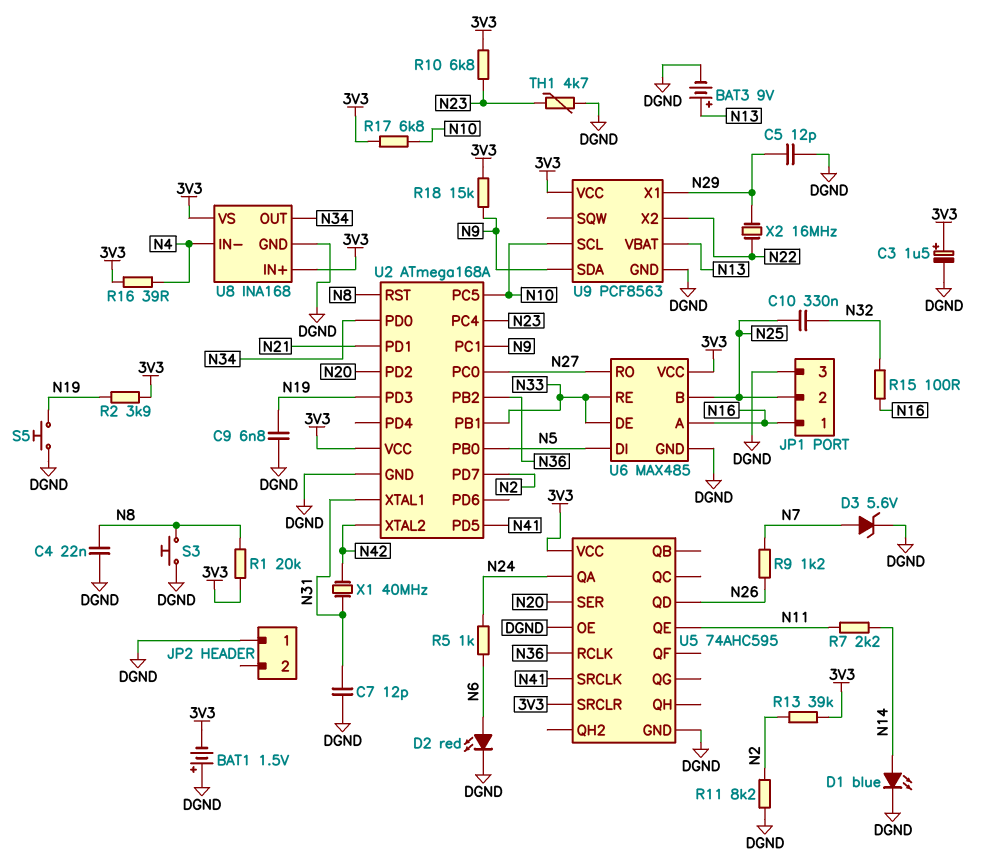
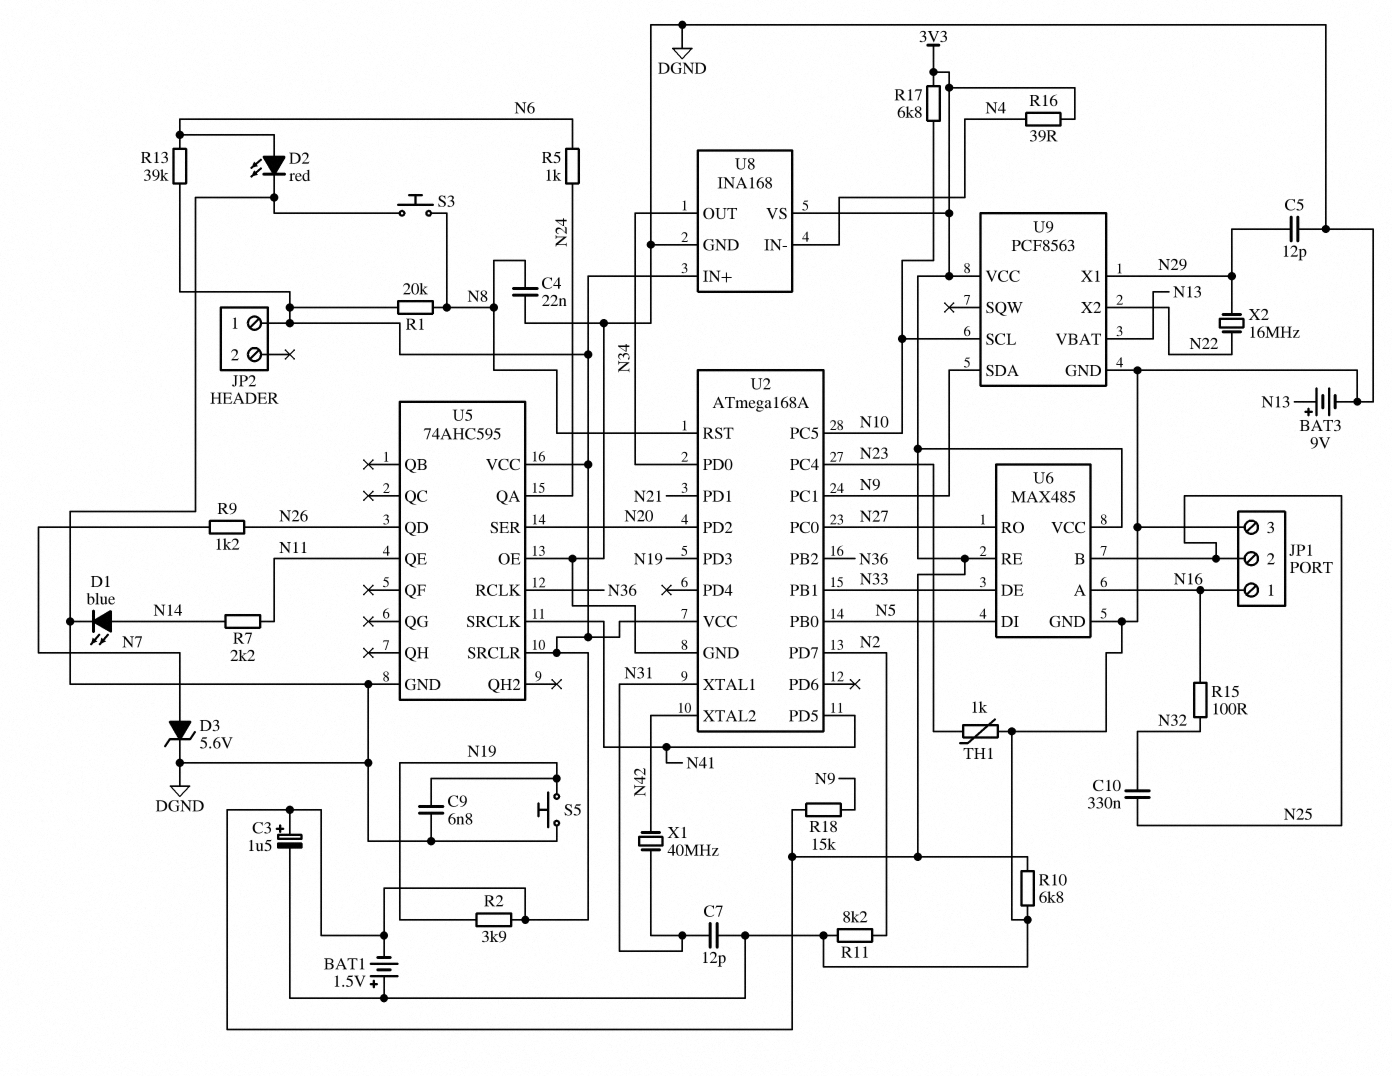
JP2 pin 1: DGND -> 3V3
R10: 6.8k (3V3, N23) -> 6.8k (3V3, DGND)
R13: 39k (3V3, N2) -> 39k (3V3, N6)
TH1: 4.7k (DGND, N23) -> 1k (DGND, N23)
U6 pin RE: N33 -> 3V3

